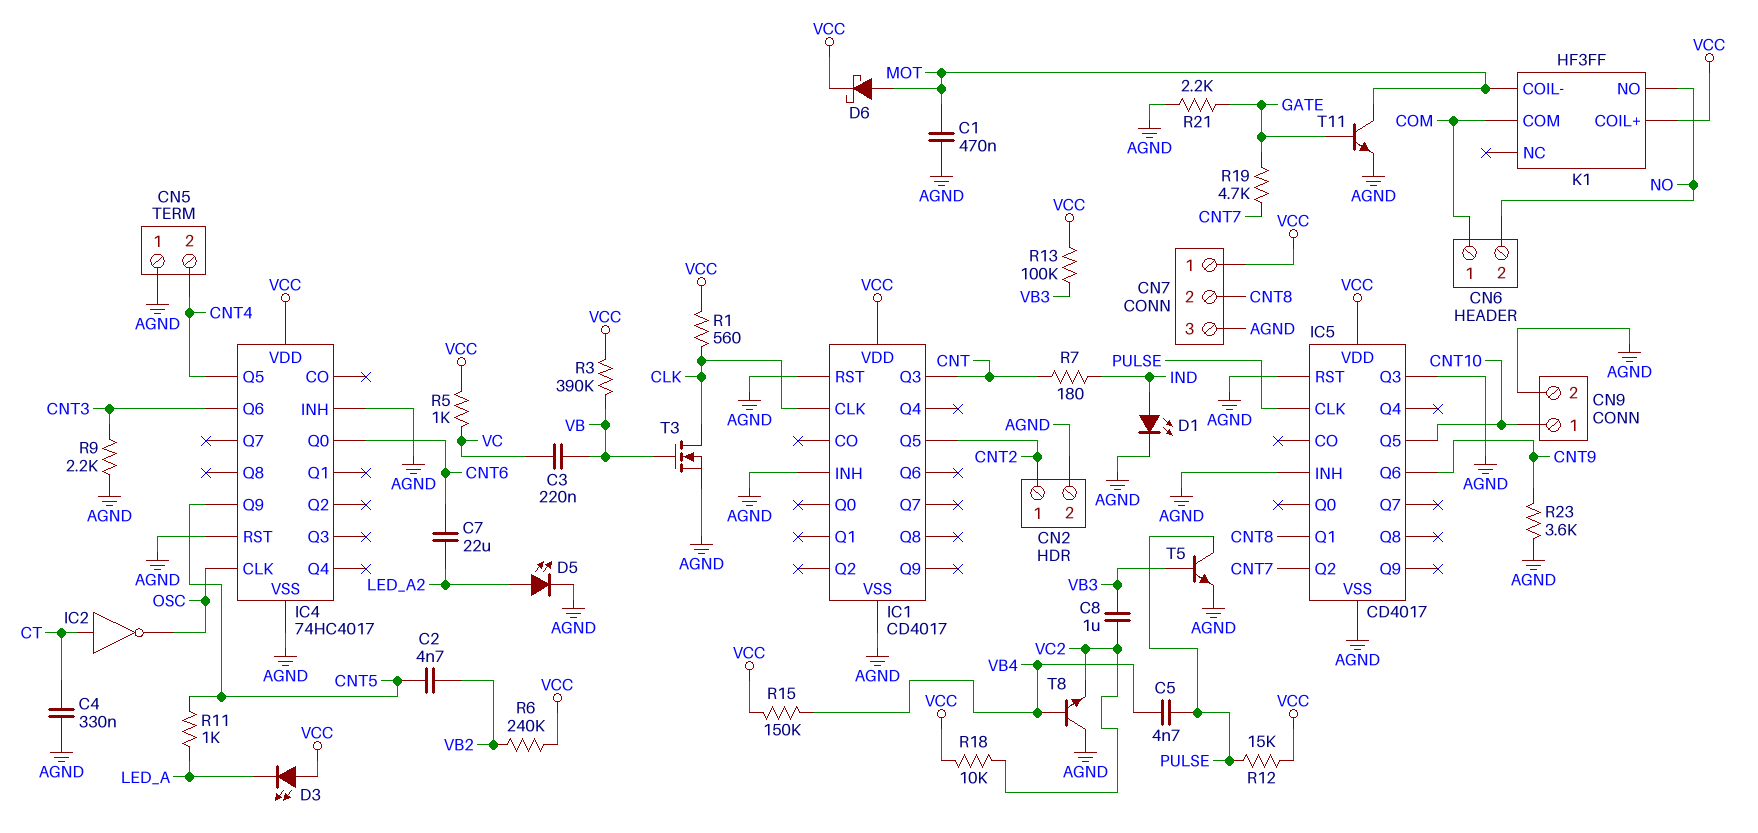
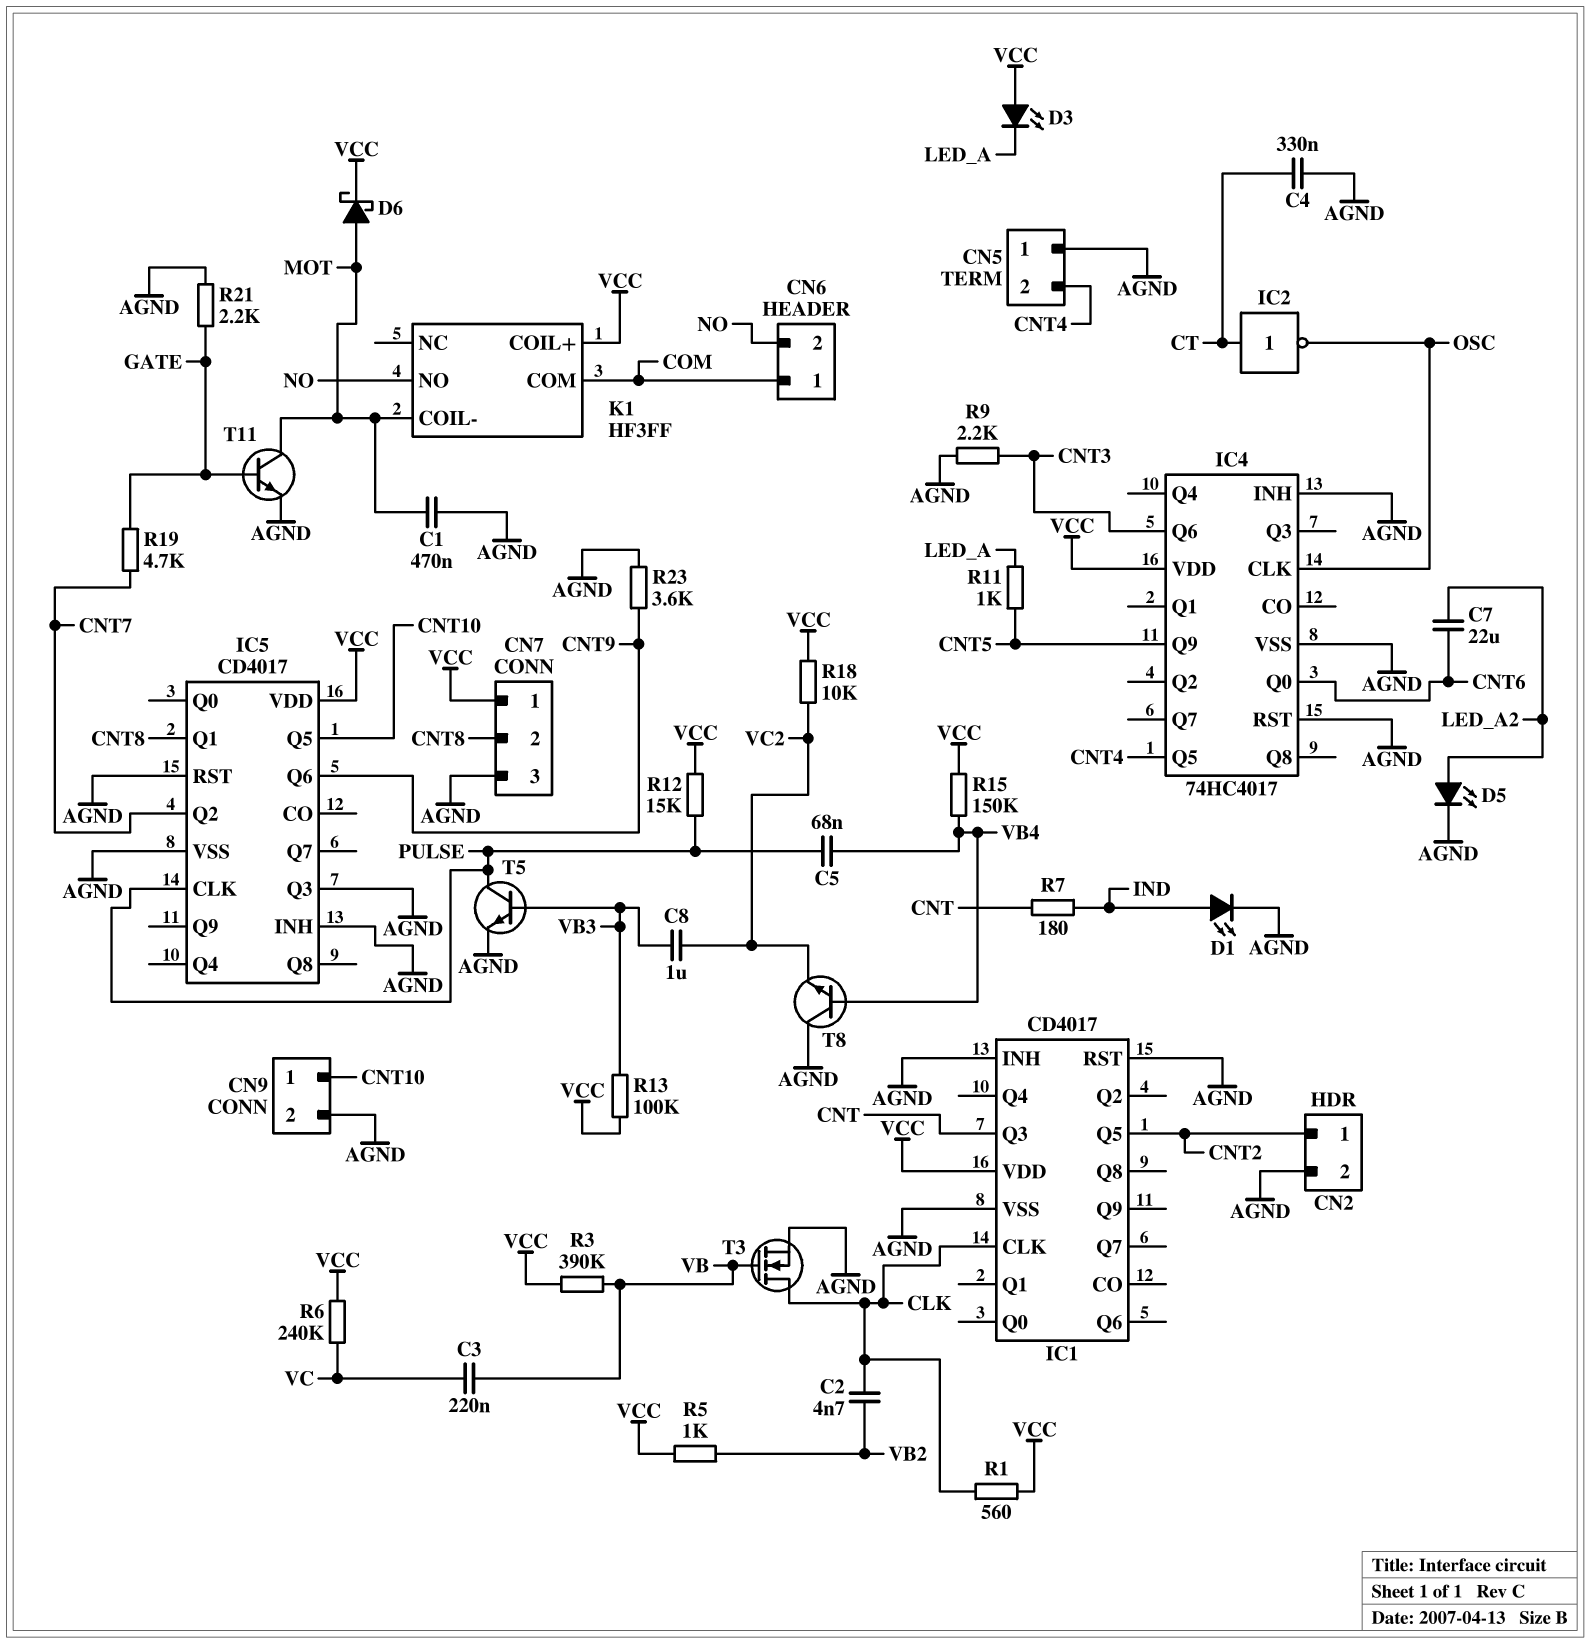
C2: 4.7nF (CNT5, VB2) -> 4.7nF (CLK, VB2)
C5: 4.7nF (PULSE, VB4) -> 68nF (PULSE, VB4)
R5: 1k (VC, VCC) -> 1k (VB2, VCC)
R6: 240k (VB2, VCC) -> 240k (VC, VCC)

